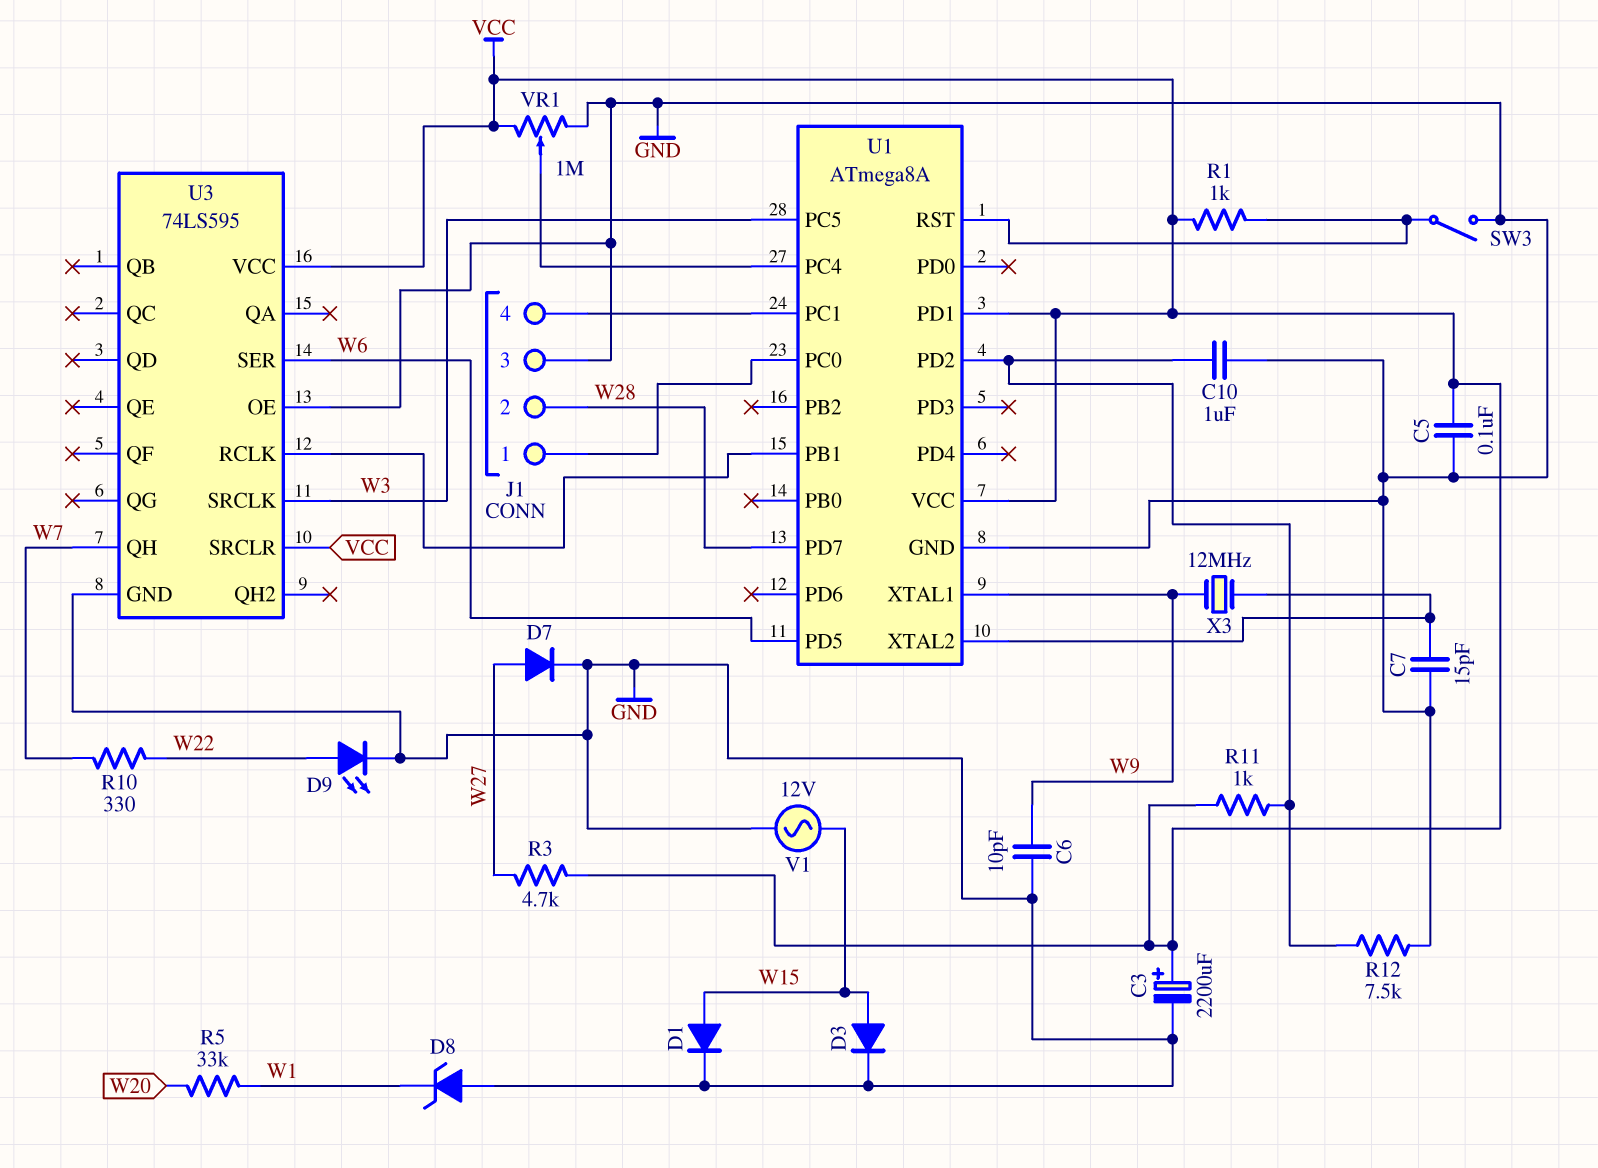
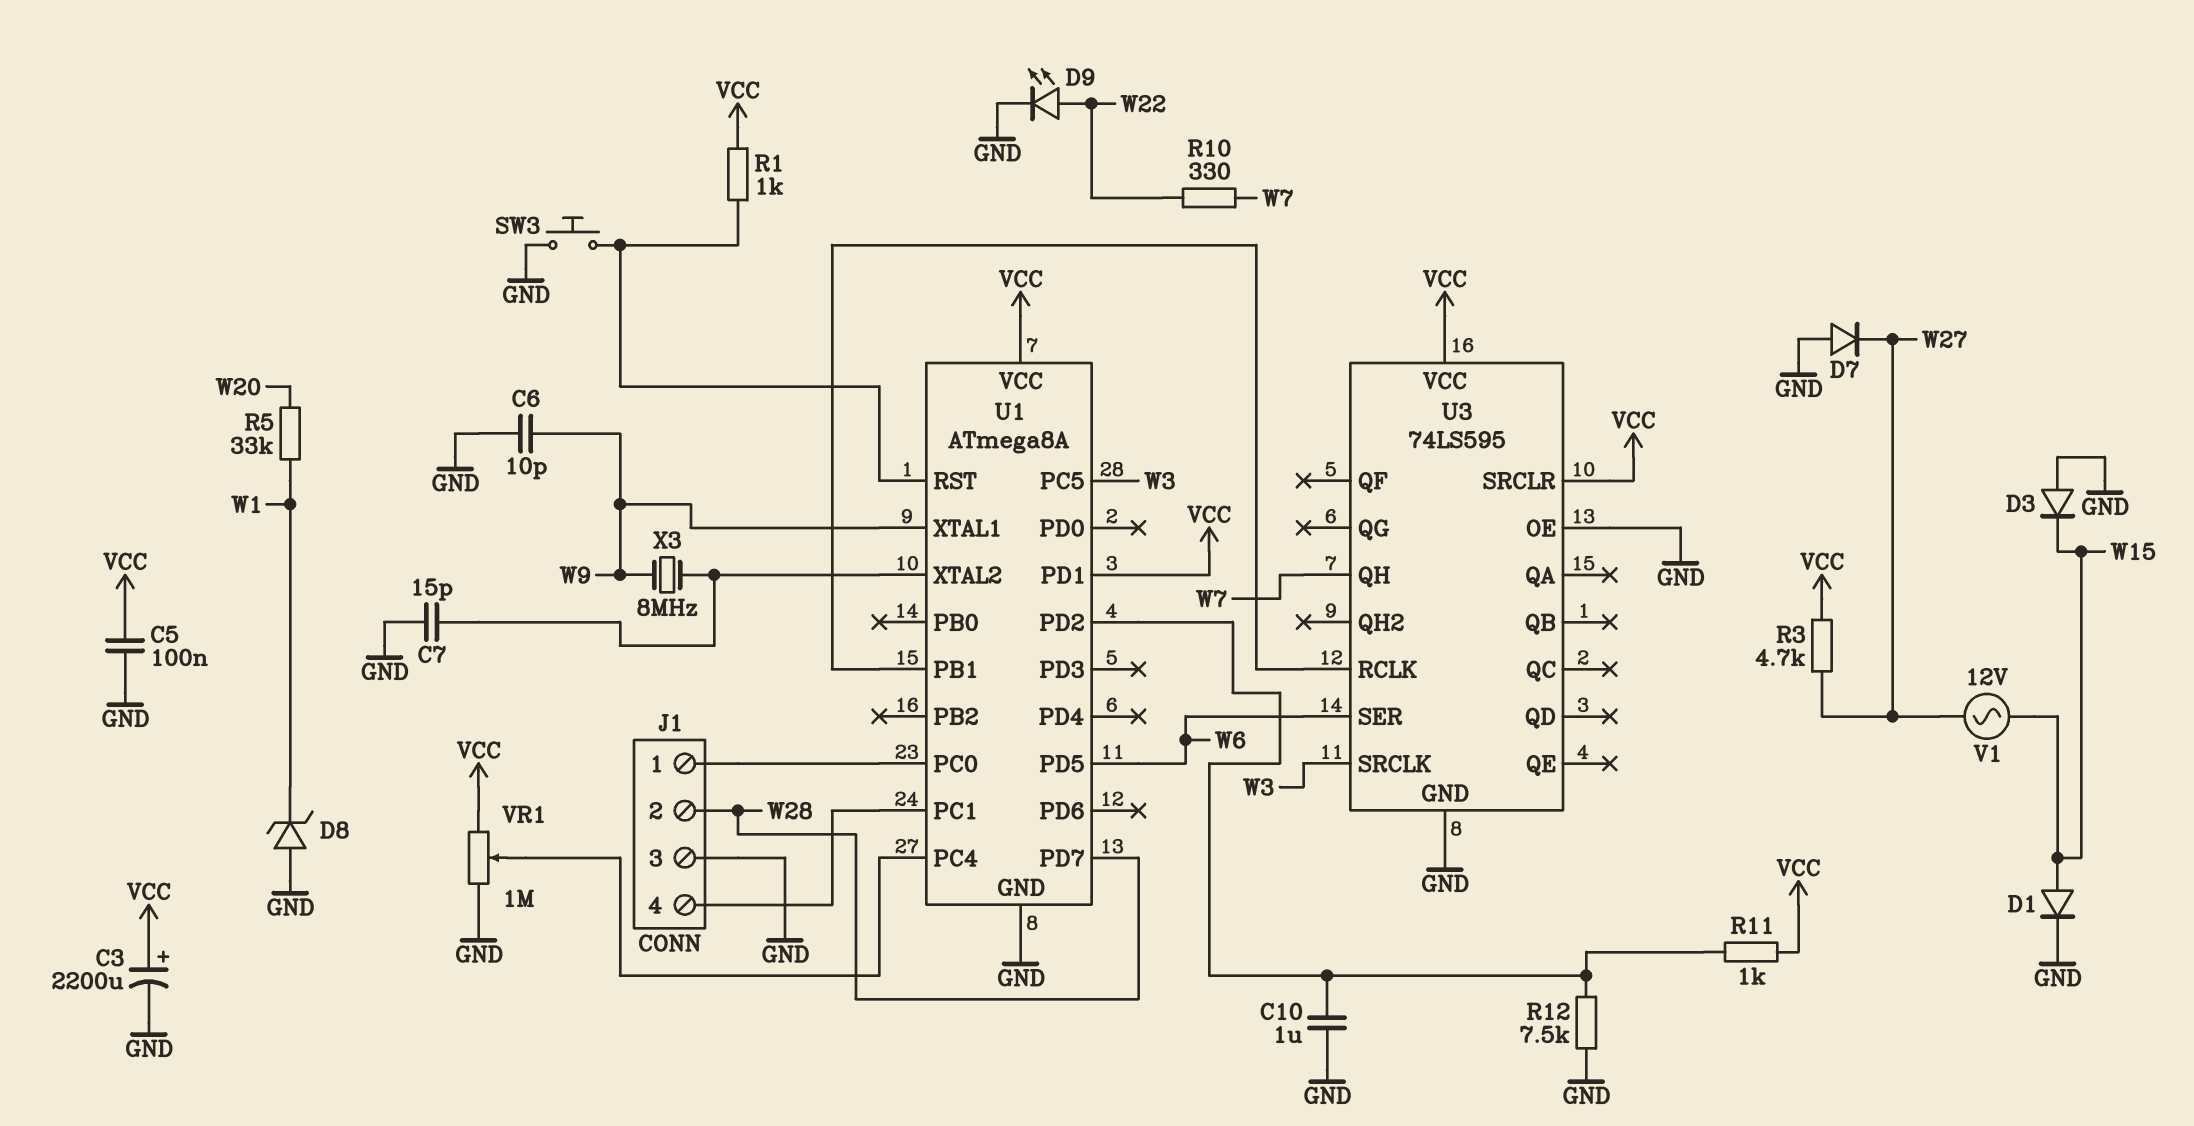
D3: diode (A W15, K GND) -> diode (A GND, K W15)
D7: diode (A W27, K GND) -> diode (A GND, K W27)
SW3: switch (GND, U1/RST) -> button (GND, U1/RST)
V1: AC 12V (GND, W15) -> AC 12V (W15, W27)
X3: 12MHz (U1/XTAL2, W9) -> 8MHz (U1/XTAL2, W9)

